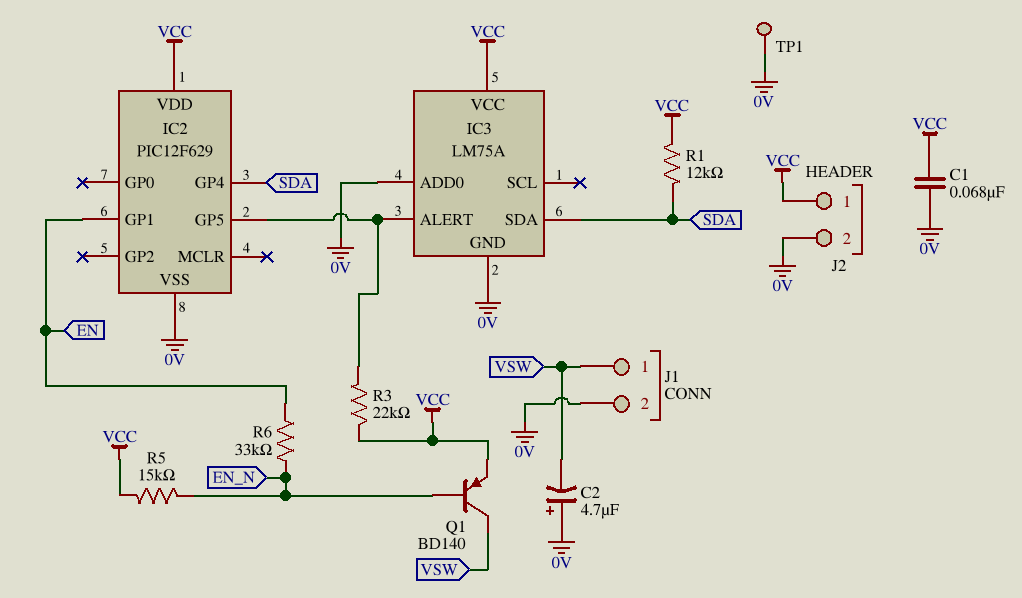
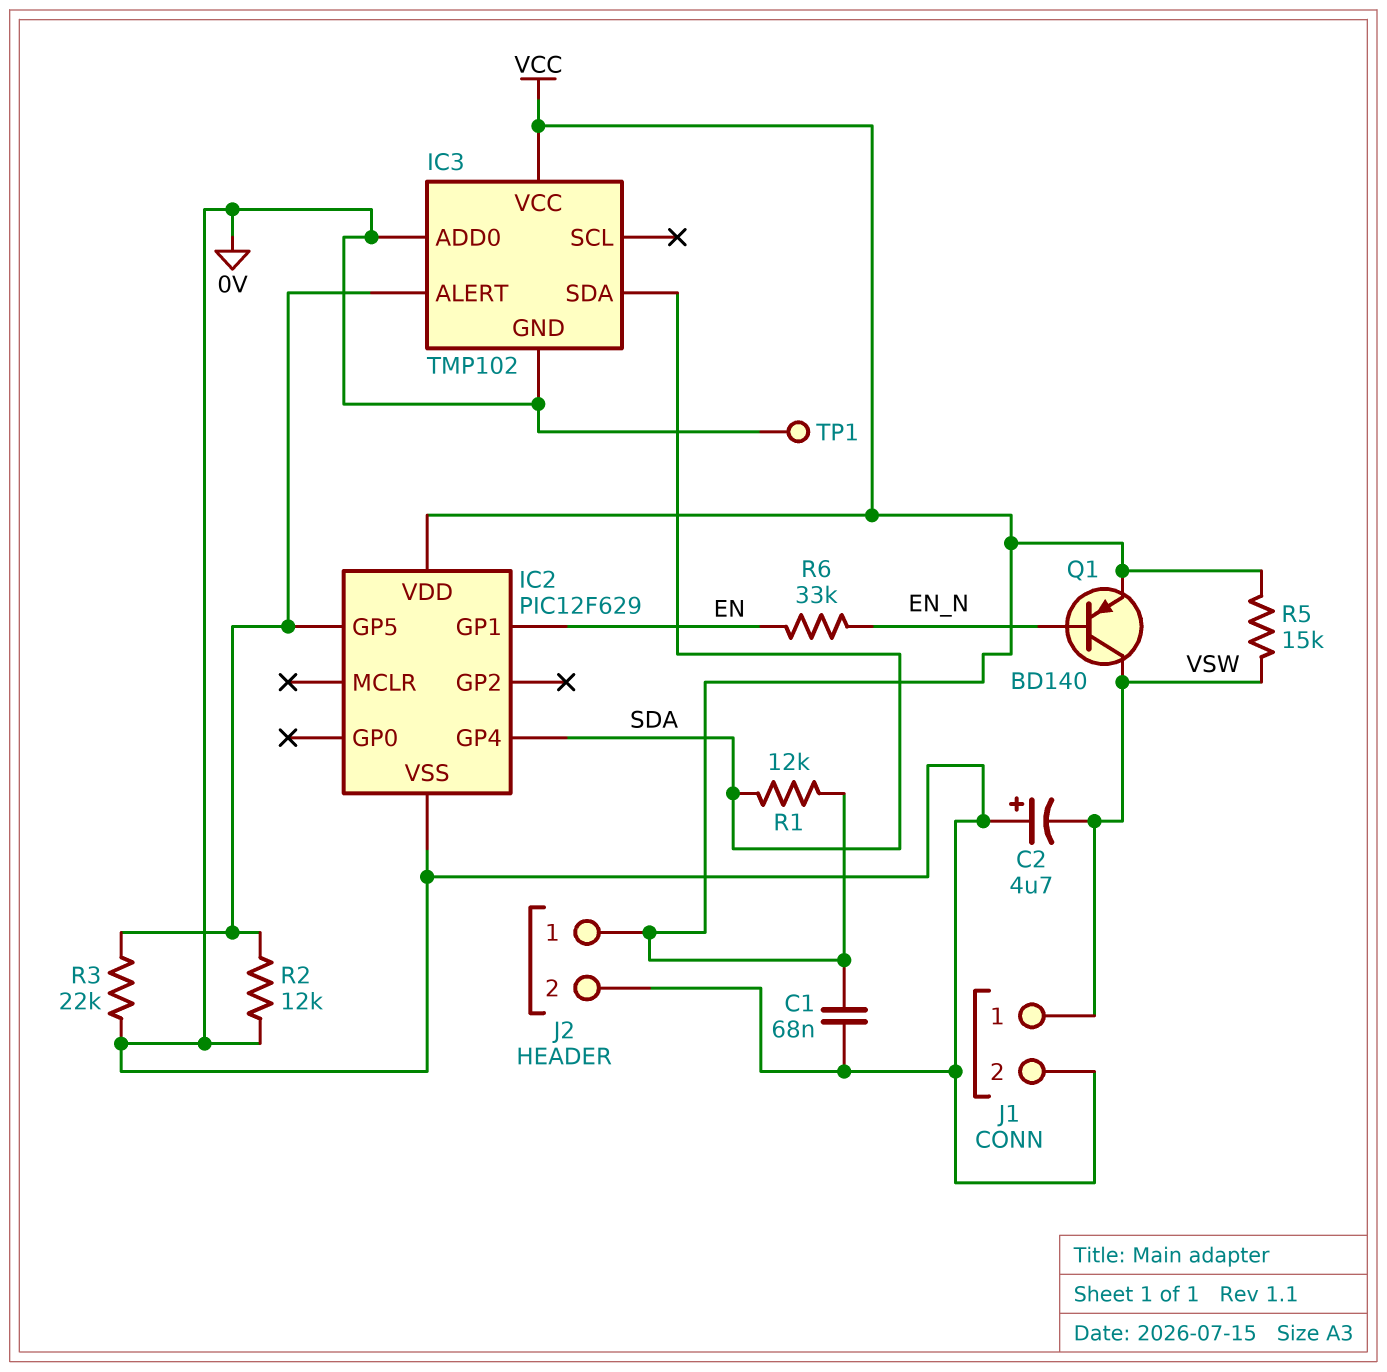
IC3: LM75A -> TMP102
R2: none -> 12k (0V, IC2/GP5)
R3: 22k (IC2/GP5, VCC) -> 22k (0V, IC2/GP5)
R5: 15k (EN_N, VCC) -> 15k (VCC, VSW)

